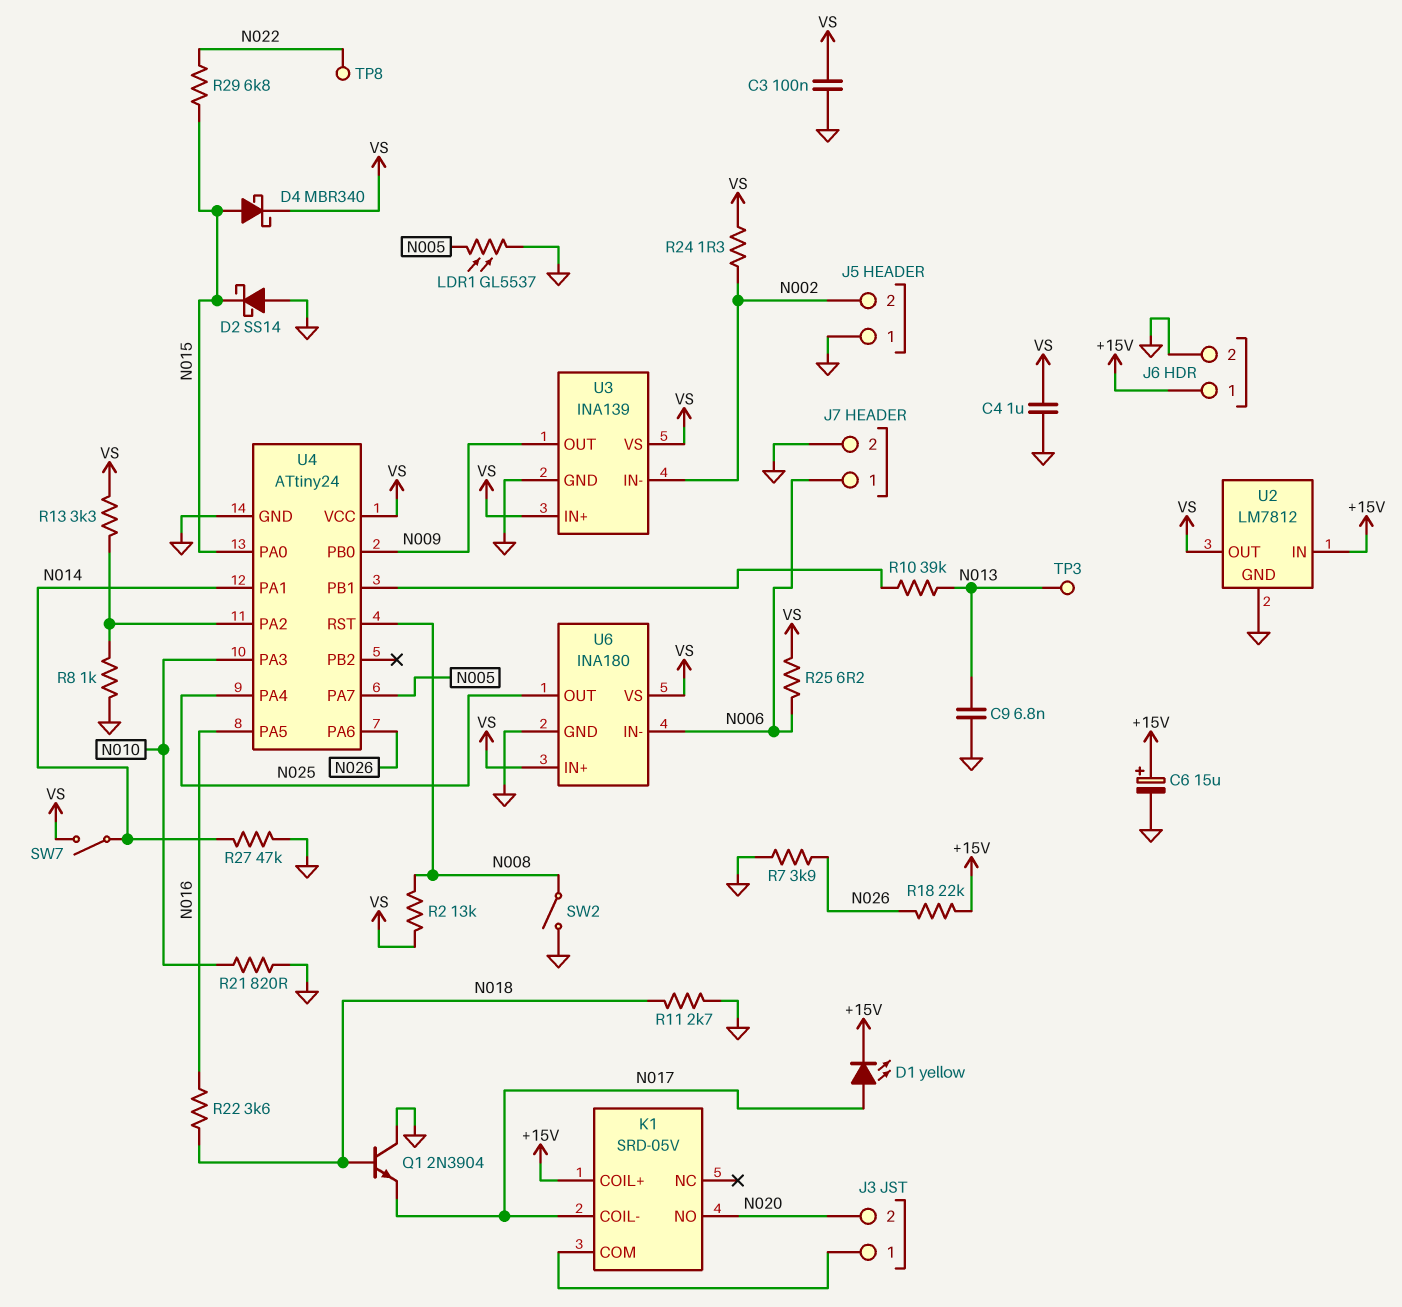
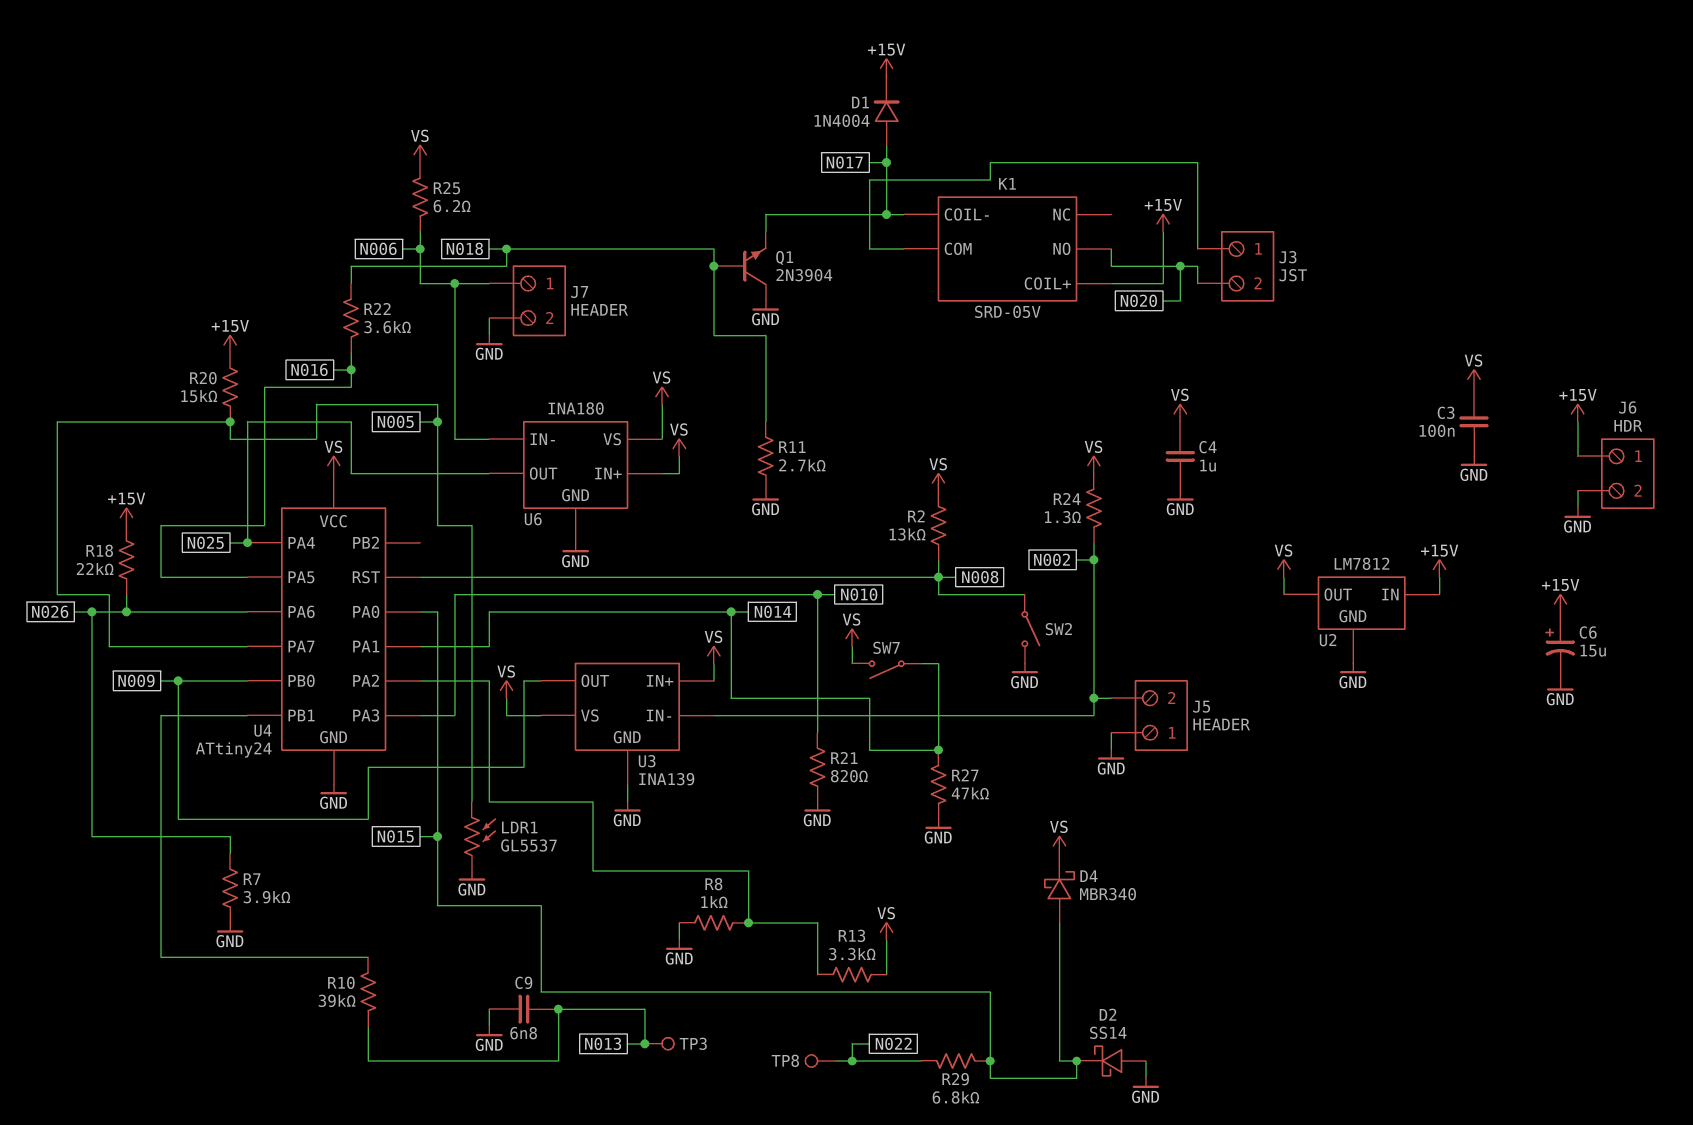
D1: LED yellow (A N017, K +15V) -> diode 1N4004 (A N017, K +15V)
R20: none -> 15k (+15V, N005)

